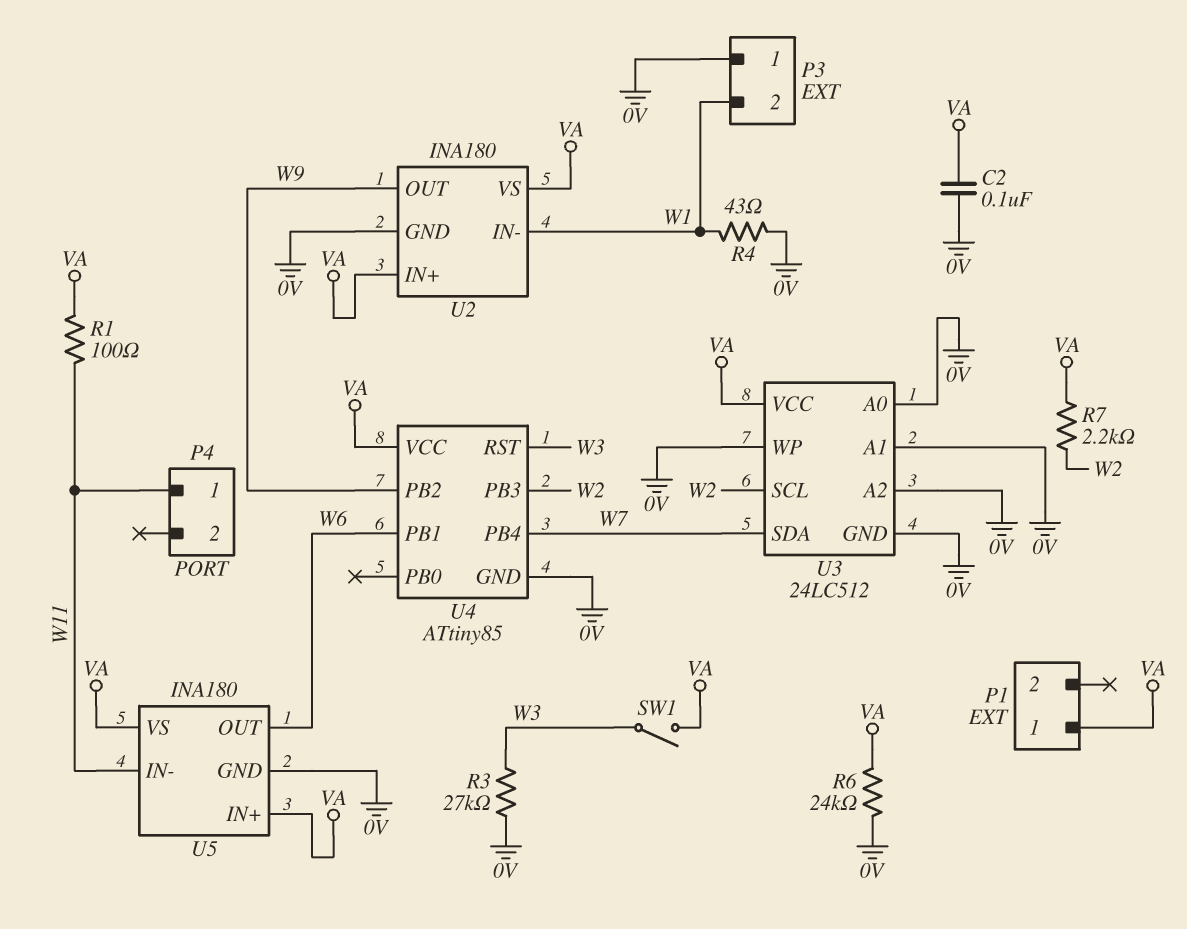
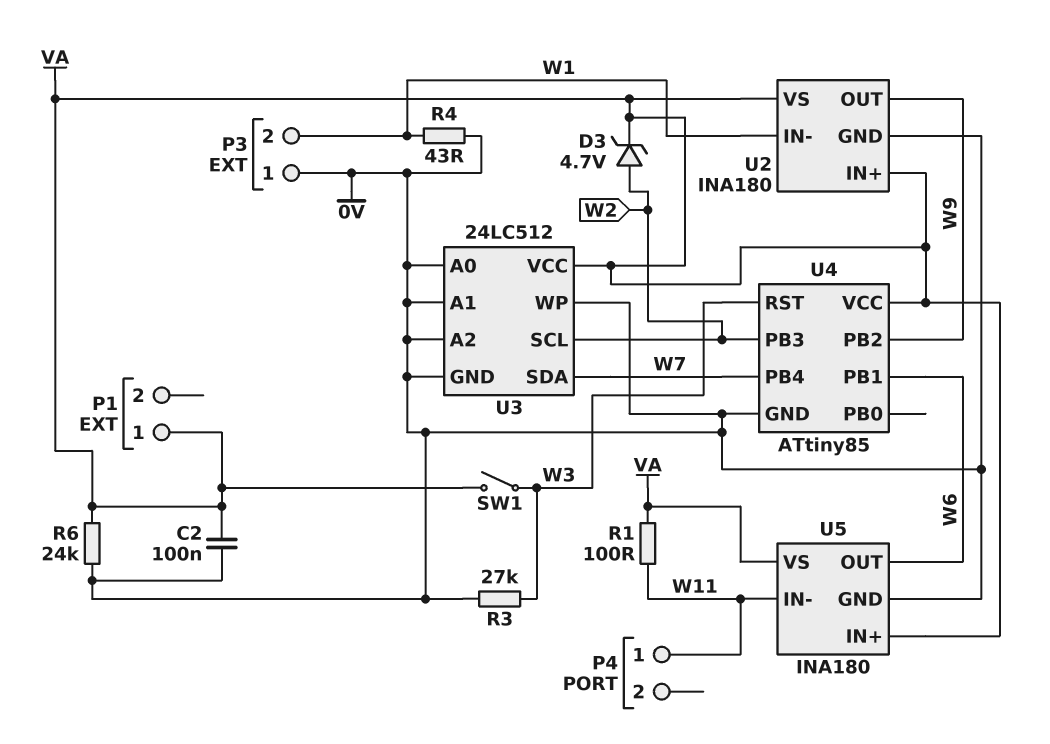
D3: none -> zener 4.7V (A W2, K VA)
R7: 2.2k (VA, W2) -> none

